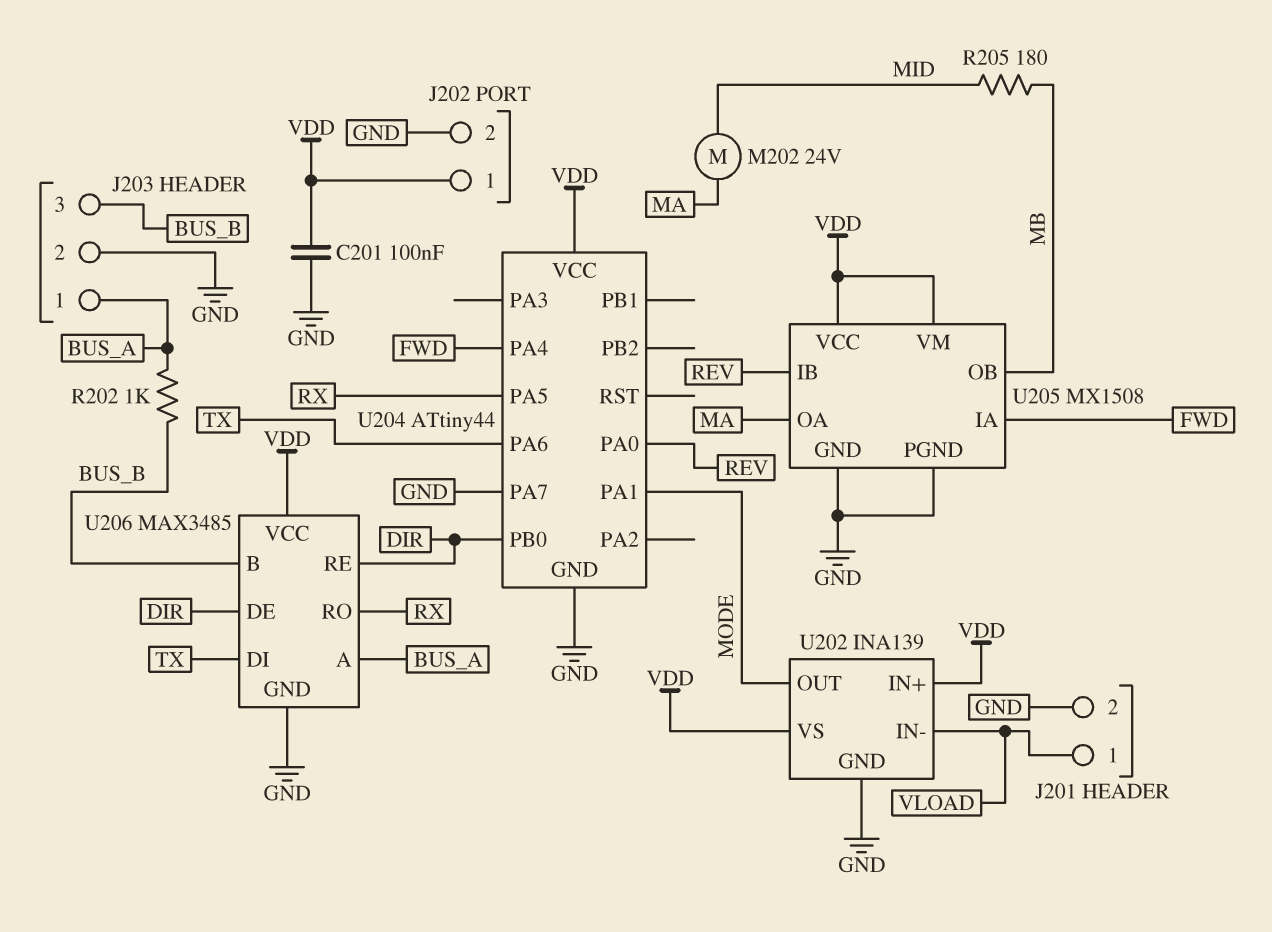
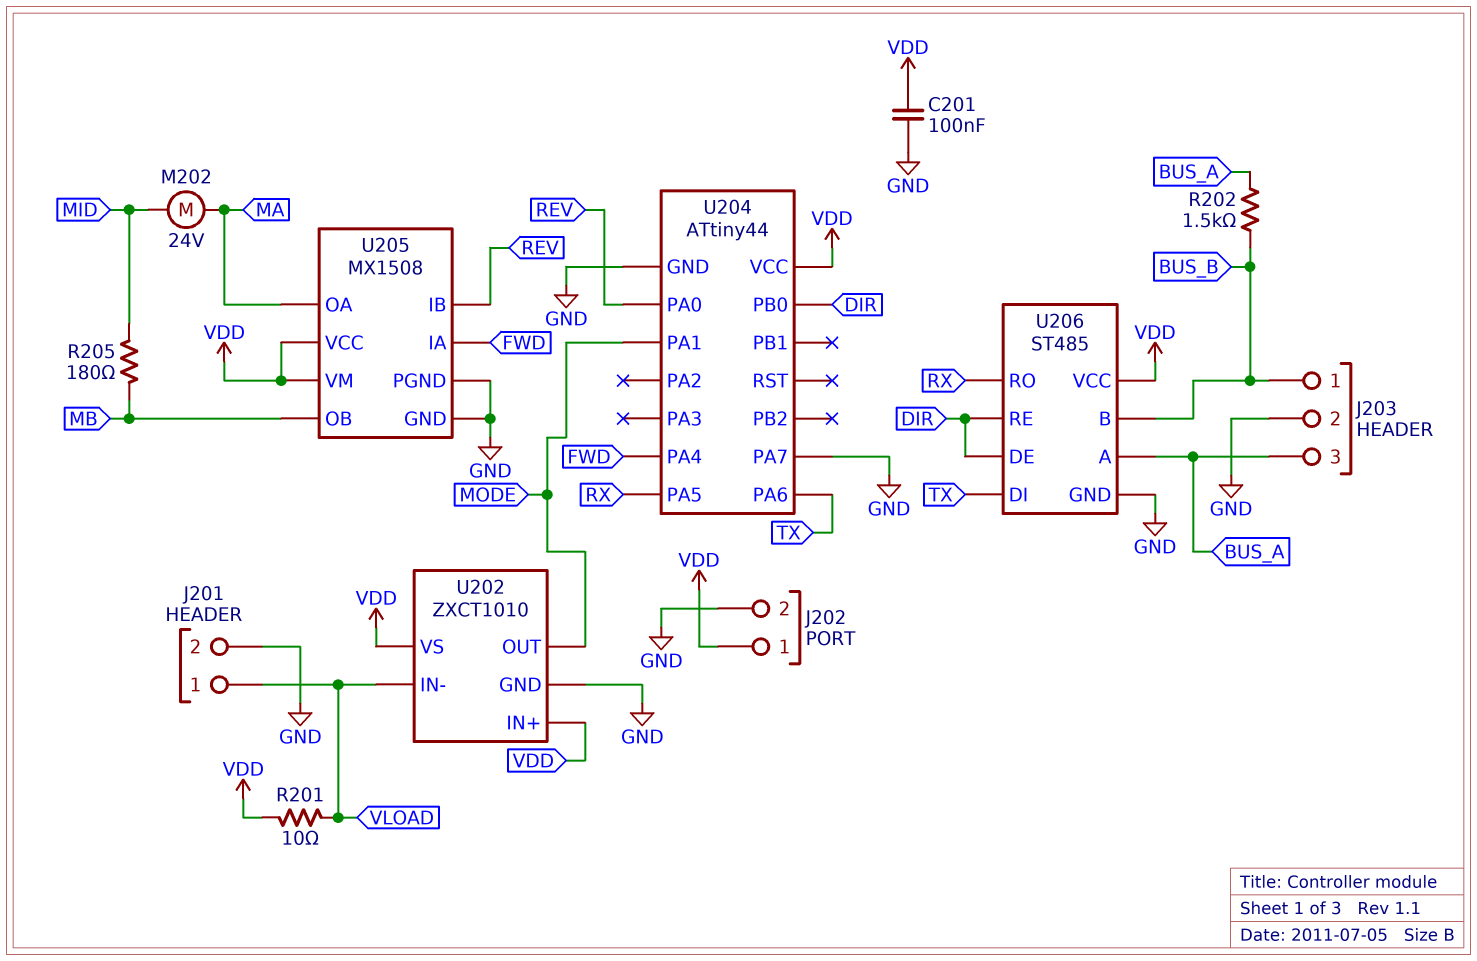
J203 pin 1: BUS_A -> BUS_B
J203 pin 3: BUS_B -> BUS_A
R201: none -> 10 (VDD, VLOAD)
R202: 1k (BUS_A, BUS_B) -> 1.5k (BUS_A, BUS_B)
U202: INA139 -> ZXCT1010
U206: MAX3485 -> ST485

